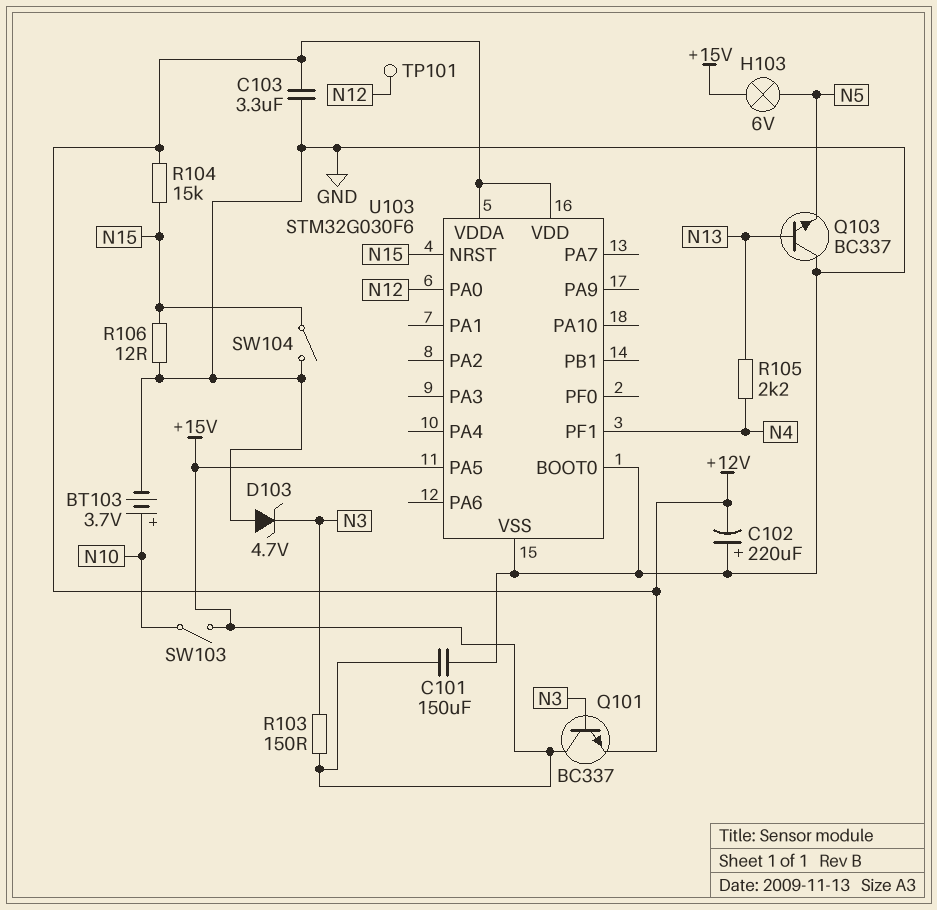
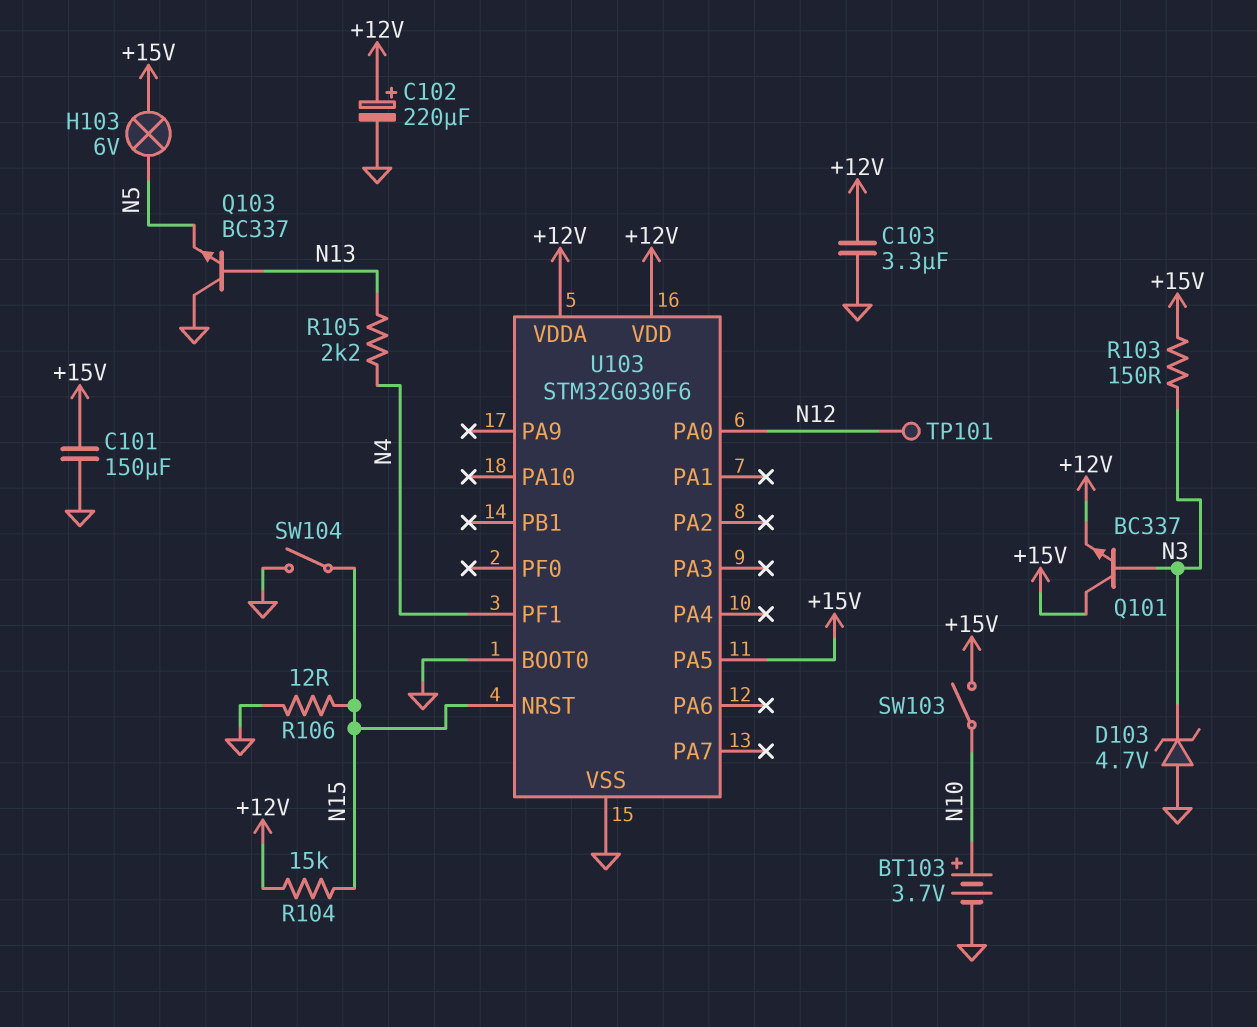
C102: 220uF (plus GND, minus +12V) -> 220uF (plus +12V, minus GND)

